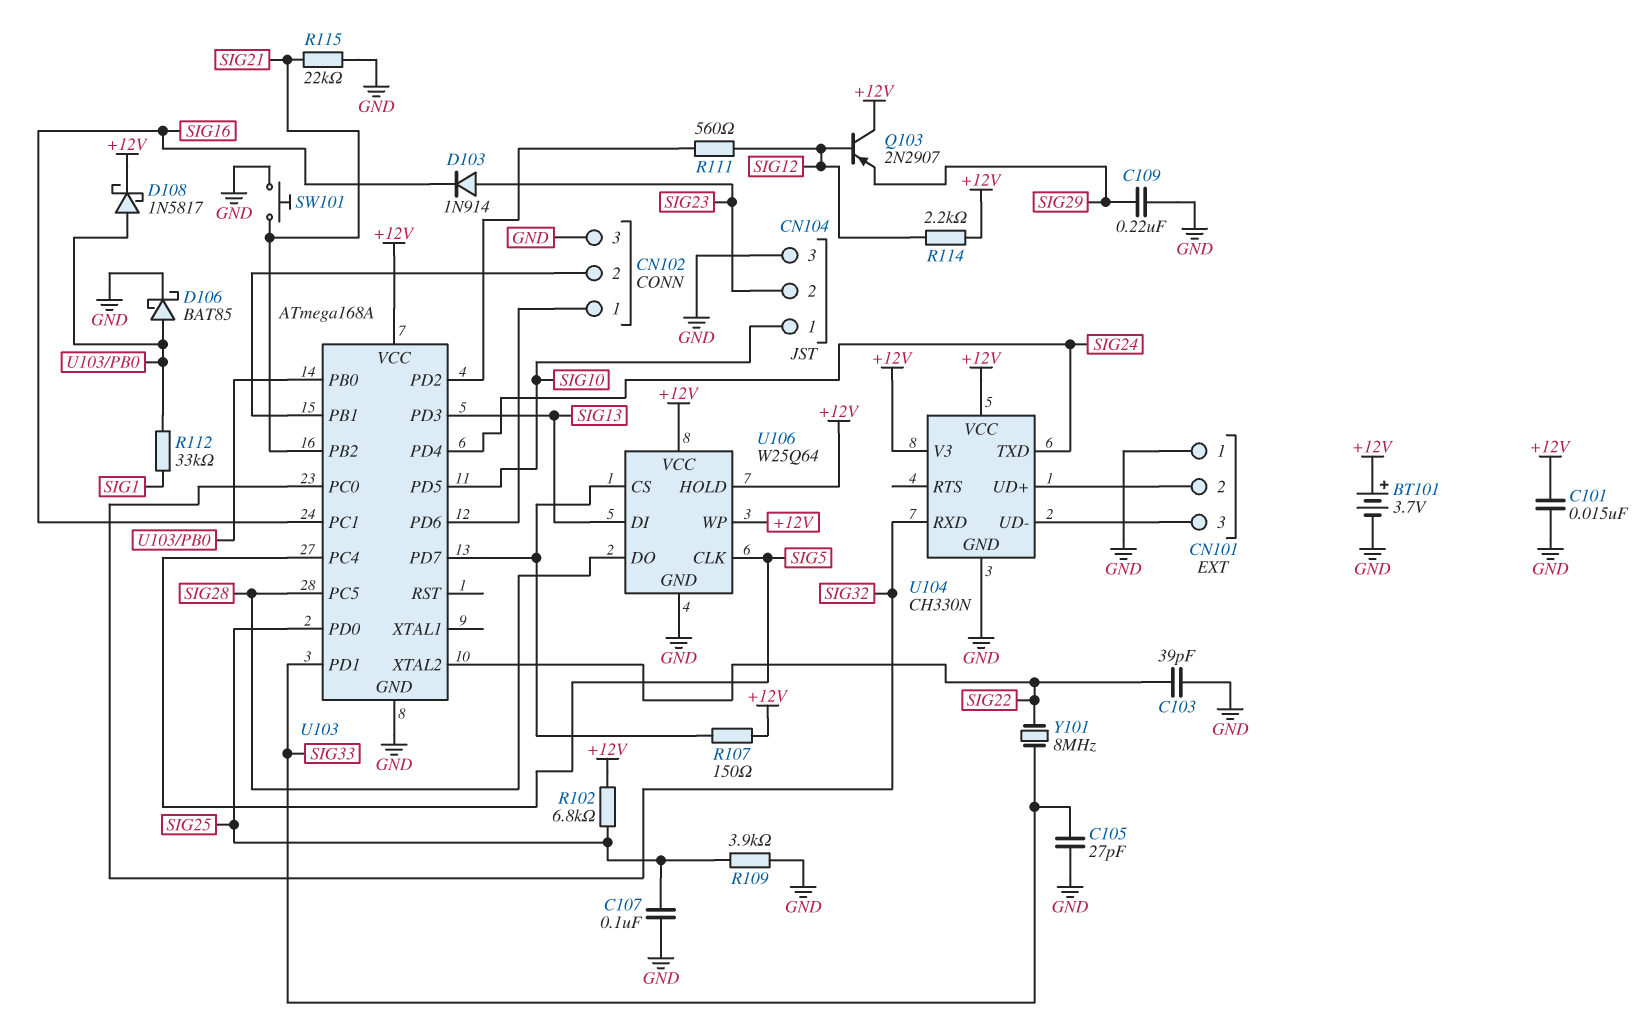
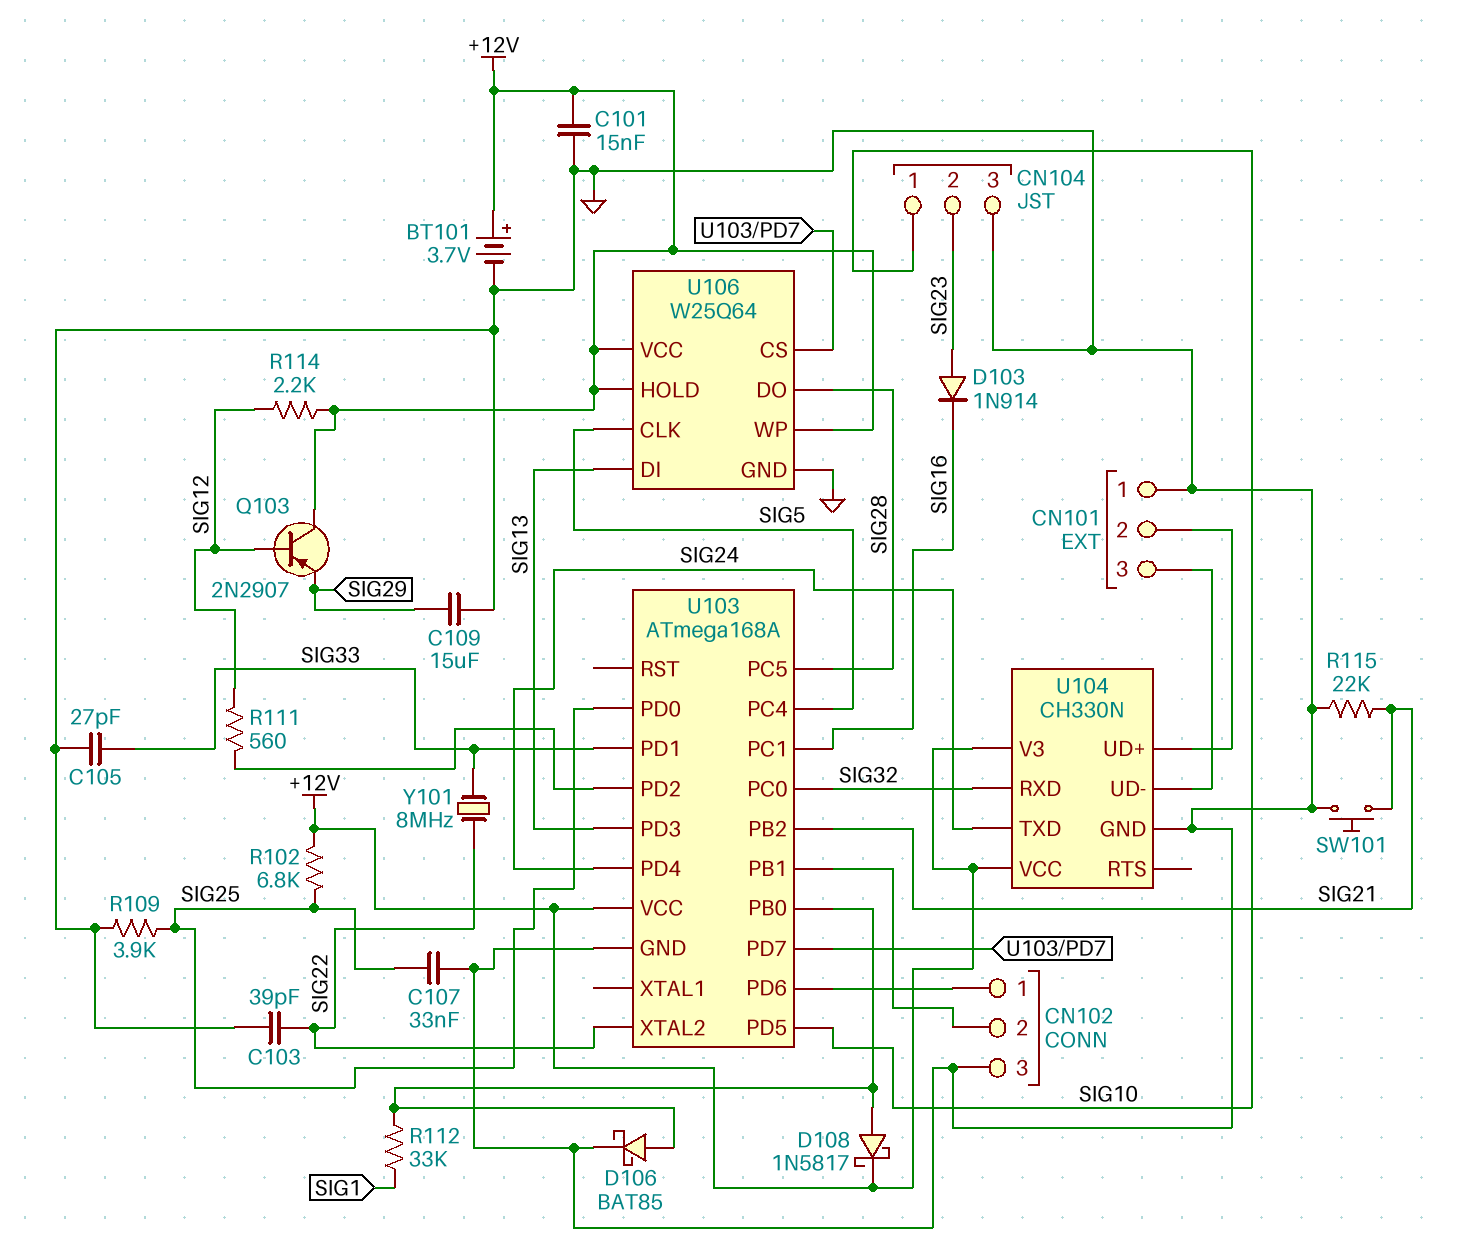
C107: 100nF (GND, SIG25) -> 33nF (GND, SIG25)
C109: 220nF (GND, SIG29) -> 15uF (GND, SIG29)
R107: 150 (+12V, U103/PD7) -> none

